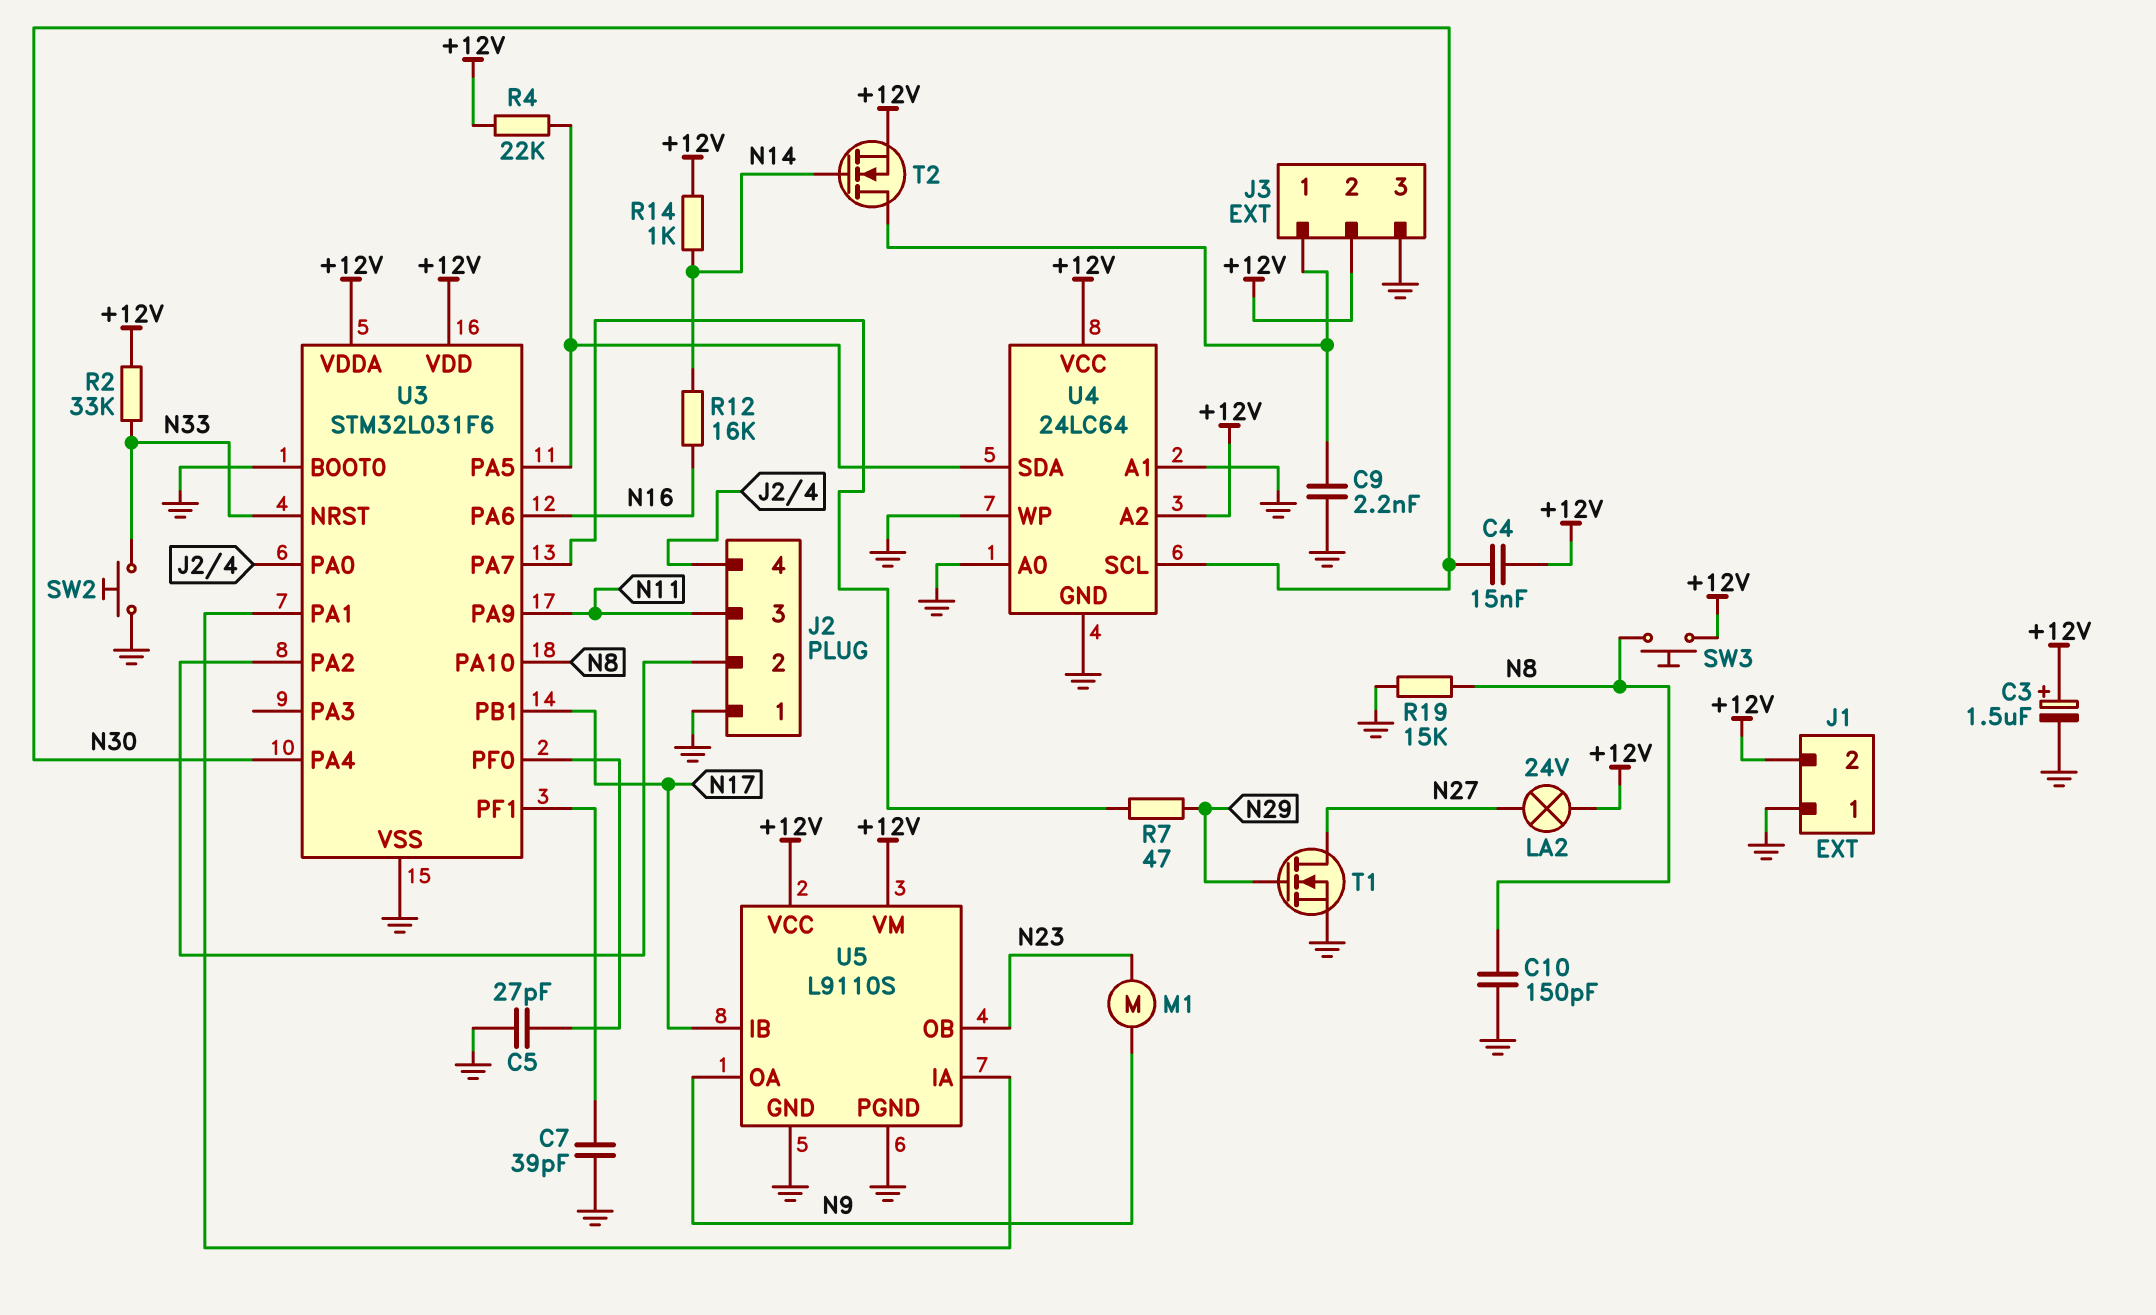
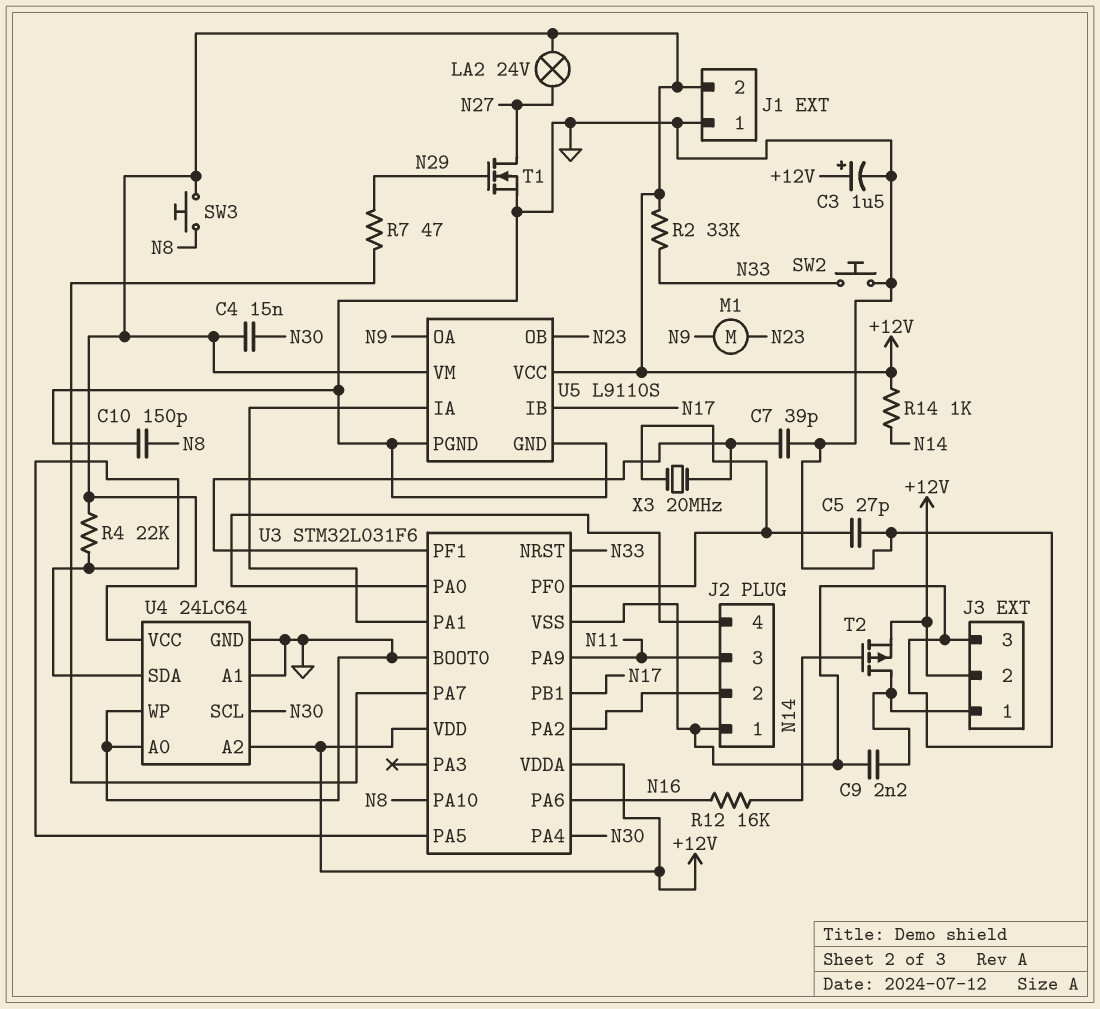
R19: 15k (GND, N8) -> none
T2: NMOS (G N14, D J3/1, S +12V) -> PMOS (G N14, D J3/1, S +12V)
X3: none -> 20MHz (U3/PF0, U3/PF1)

